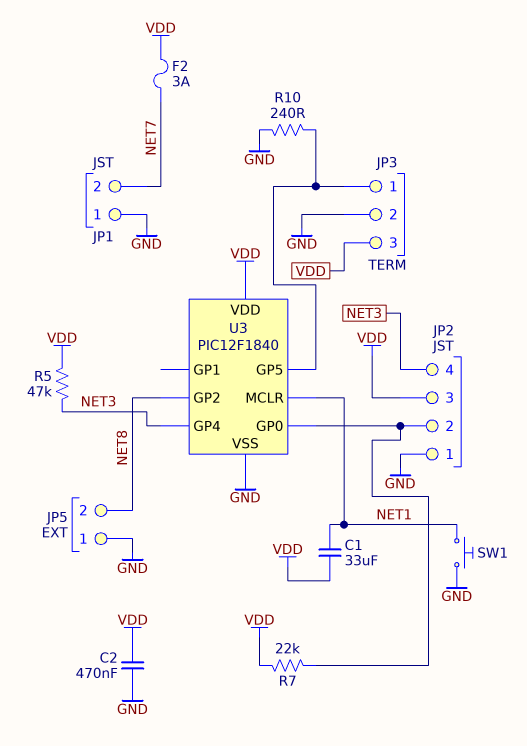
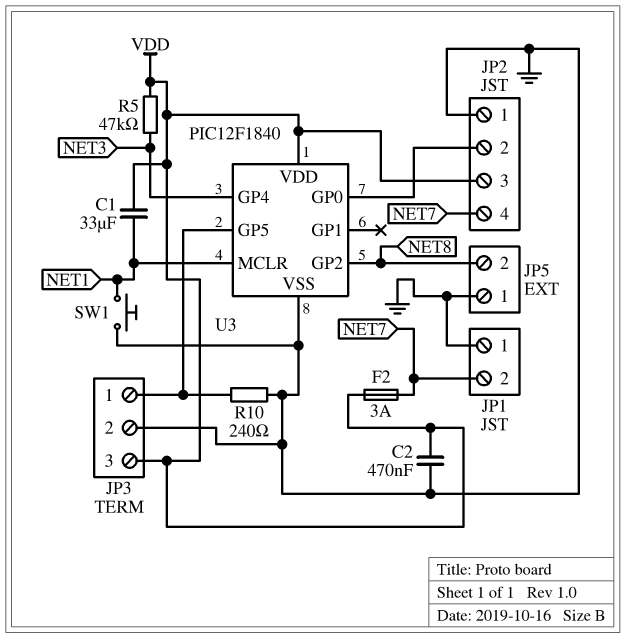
JP2 pin 4: NET3 -> NET7
R7: 22k (JP2/2, VDD) -> none

